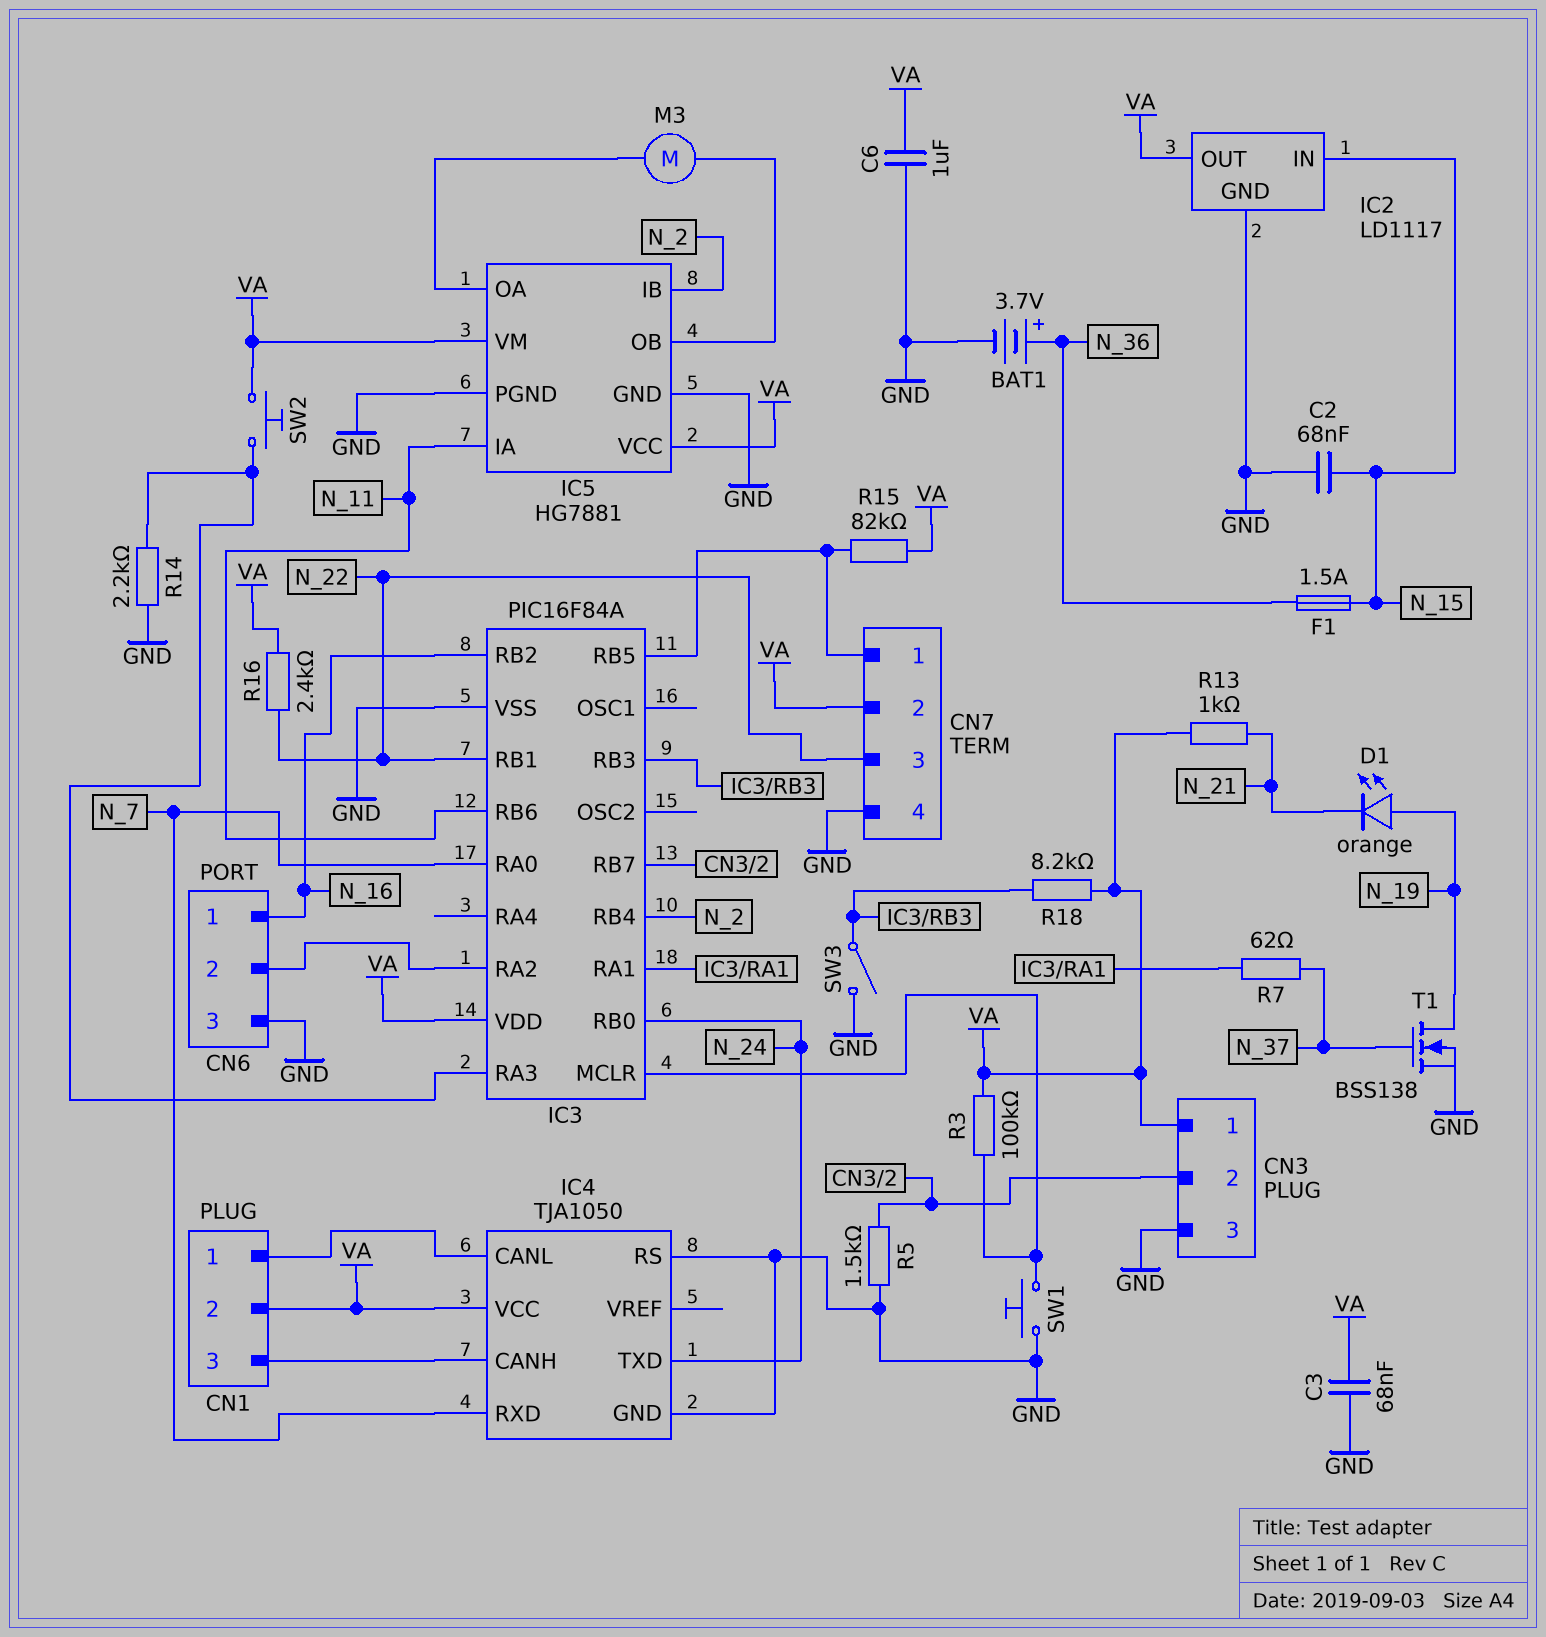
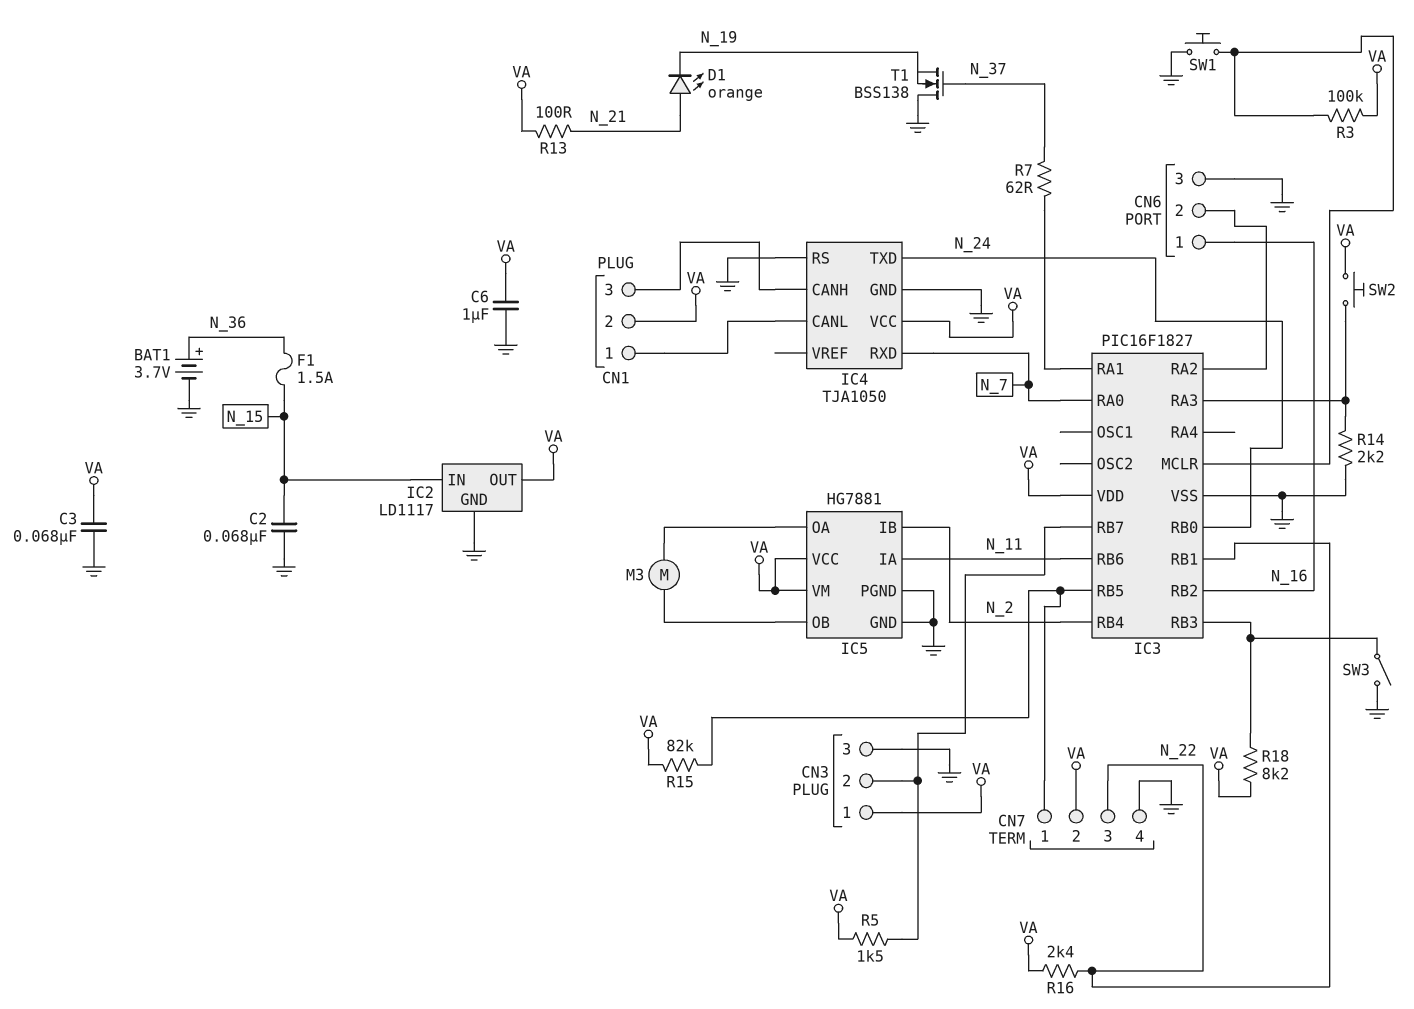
D1: LED orange (A N_19, K N_21) -> LED orange (A N_21, K N_19)
IC3: PIC16F84A -> PIC16F1827
R5: 1.5k (CN3/2, GND) -> 1.5k (CN3/2, VA)
R13: 1k (N_21, VA) -> 100 (N_21, VA)
T1: NMOS BSS138 (G N_37, D N_19, S GND) -> NMOS BSS138 (G N_37, D GND, S N_19)

